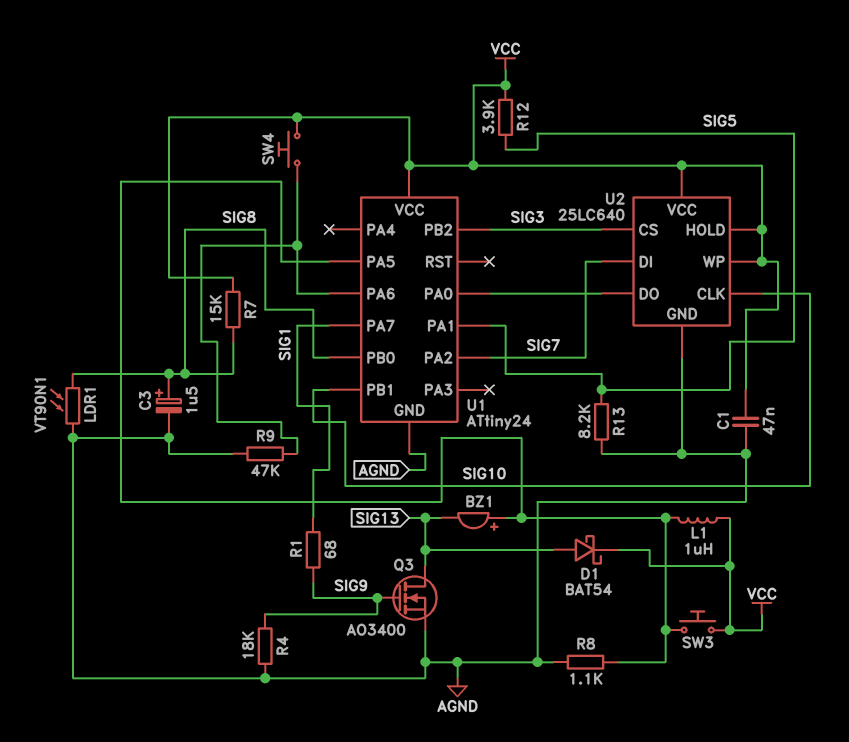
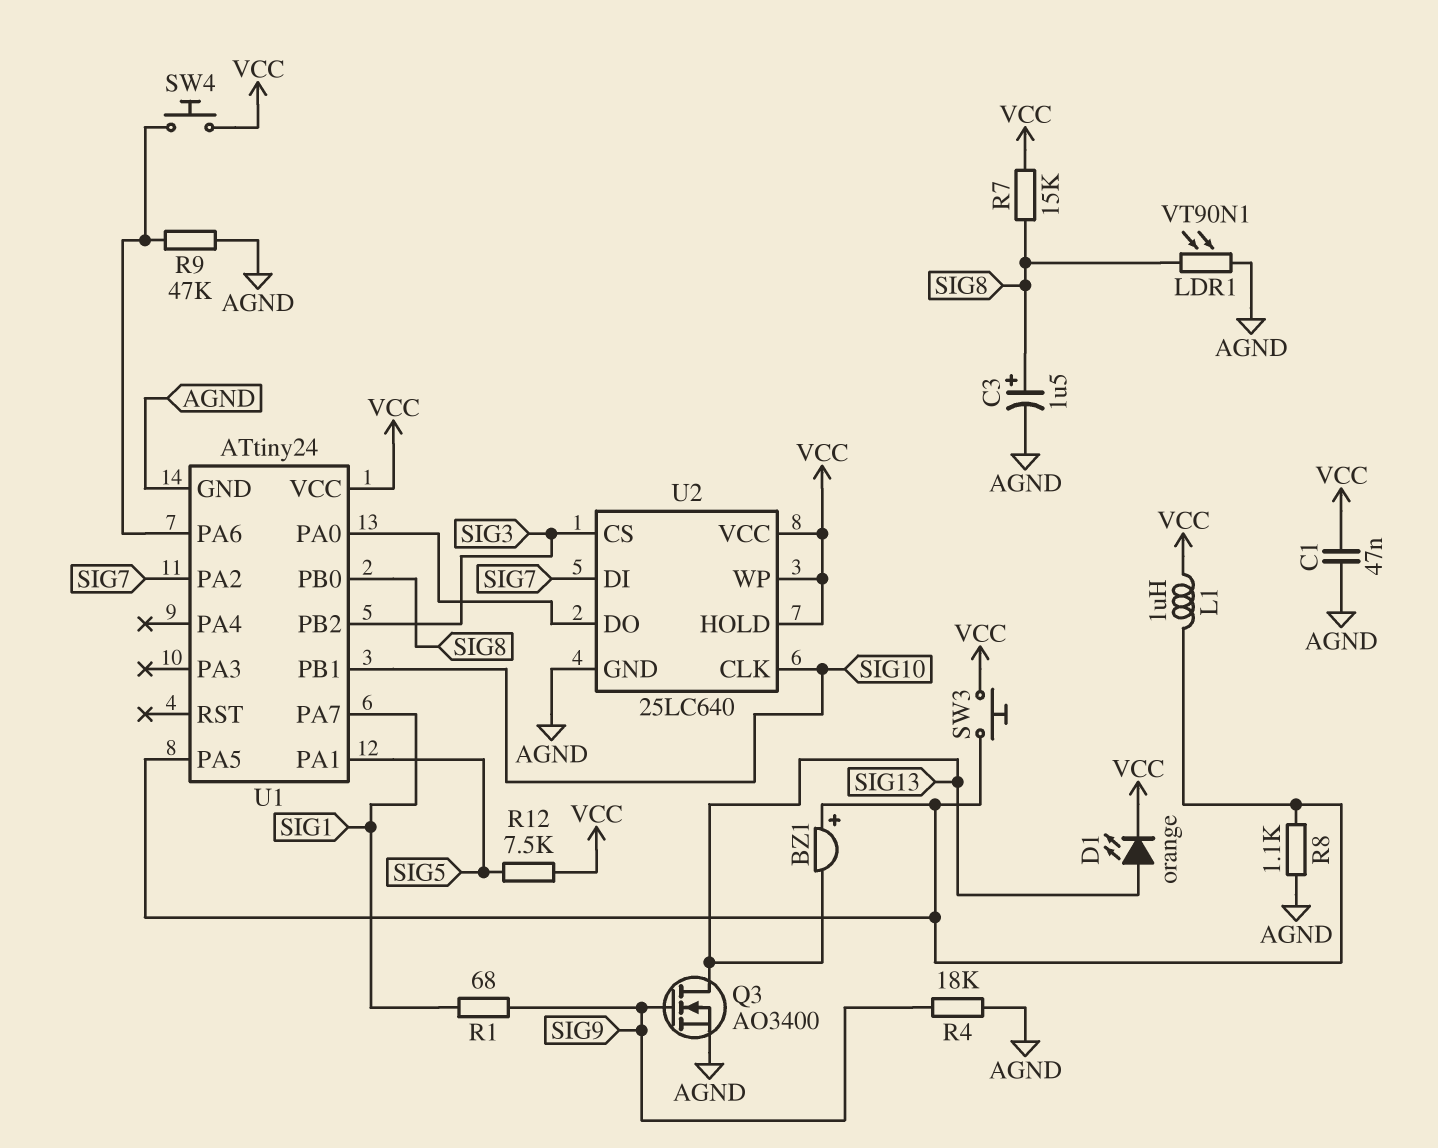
D1: schottky BAT54 (A SIG13, K VCC) -> LED orange (A SIG13, K VCC)
R12: 3.9k (SIG5, VCC) -> 7.5k (SIG5, VCC)
R13: 8.2k (AGND, SIG5) -> none

